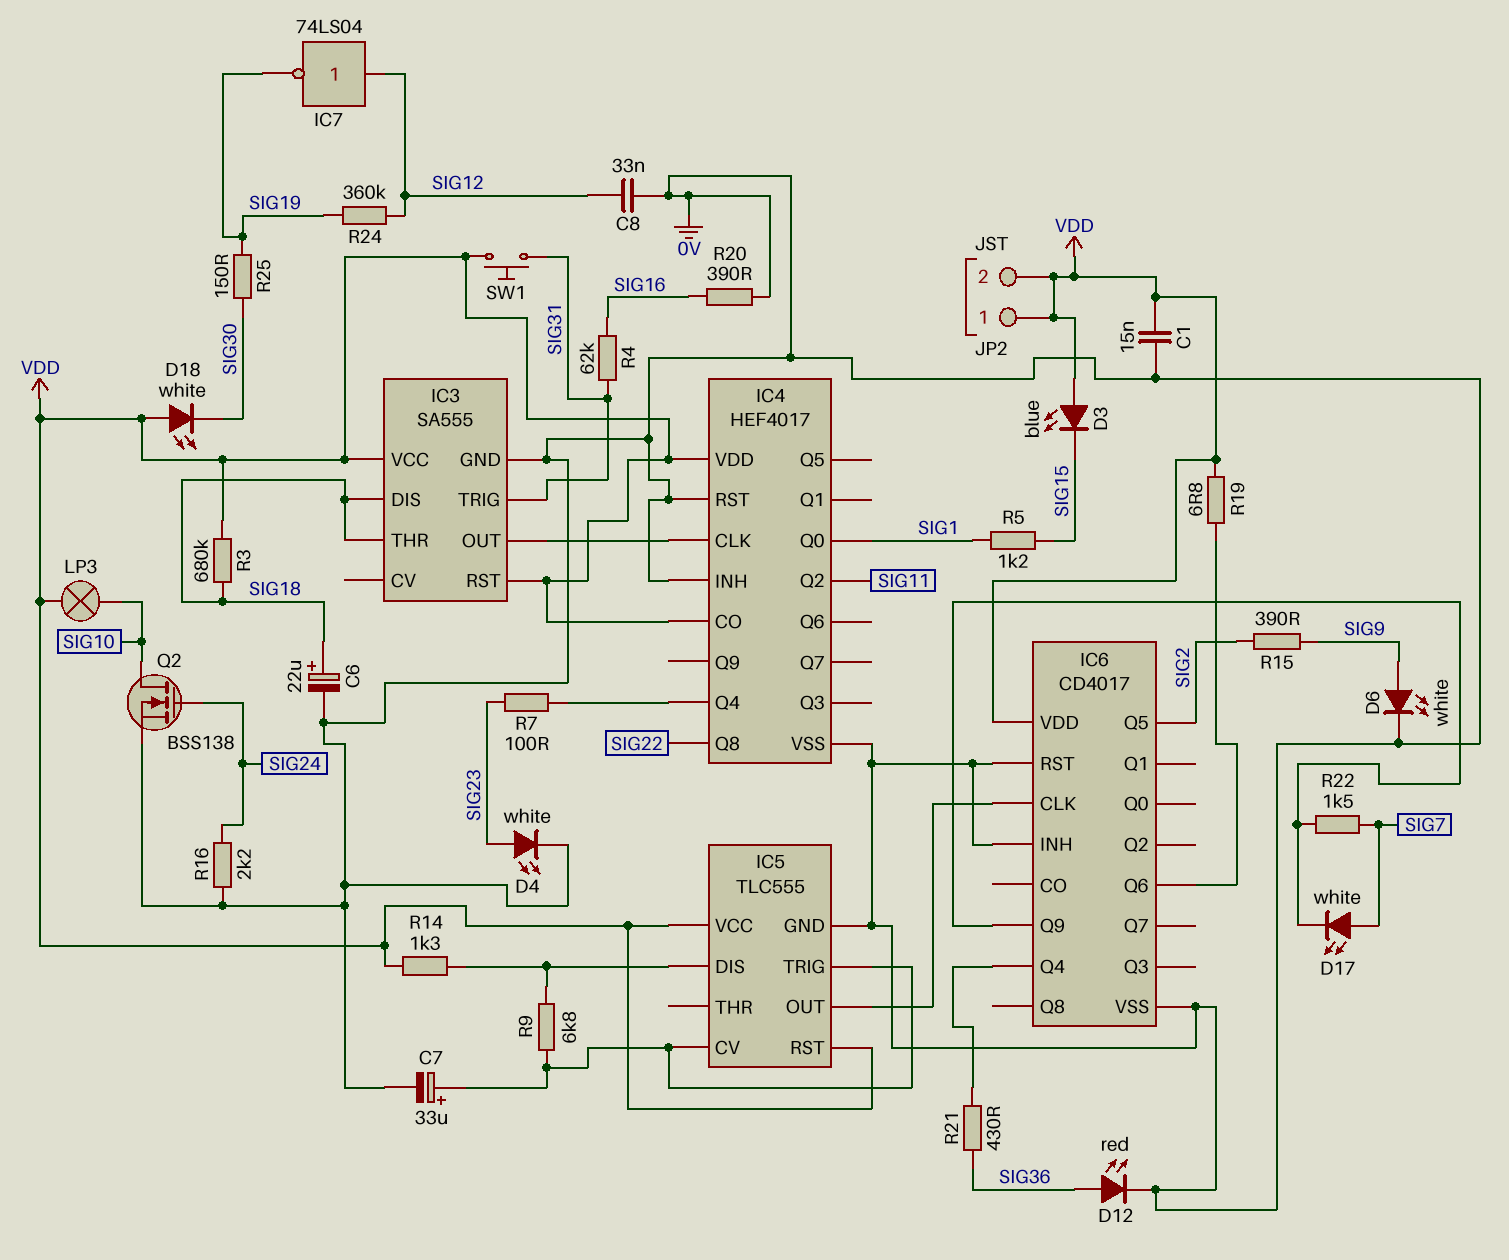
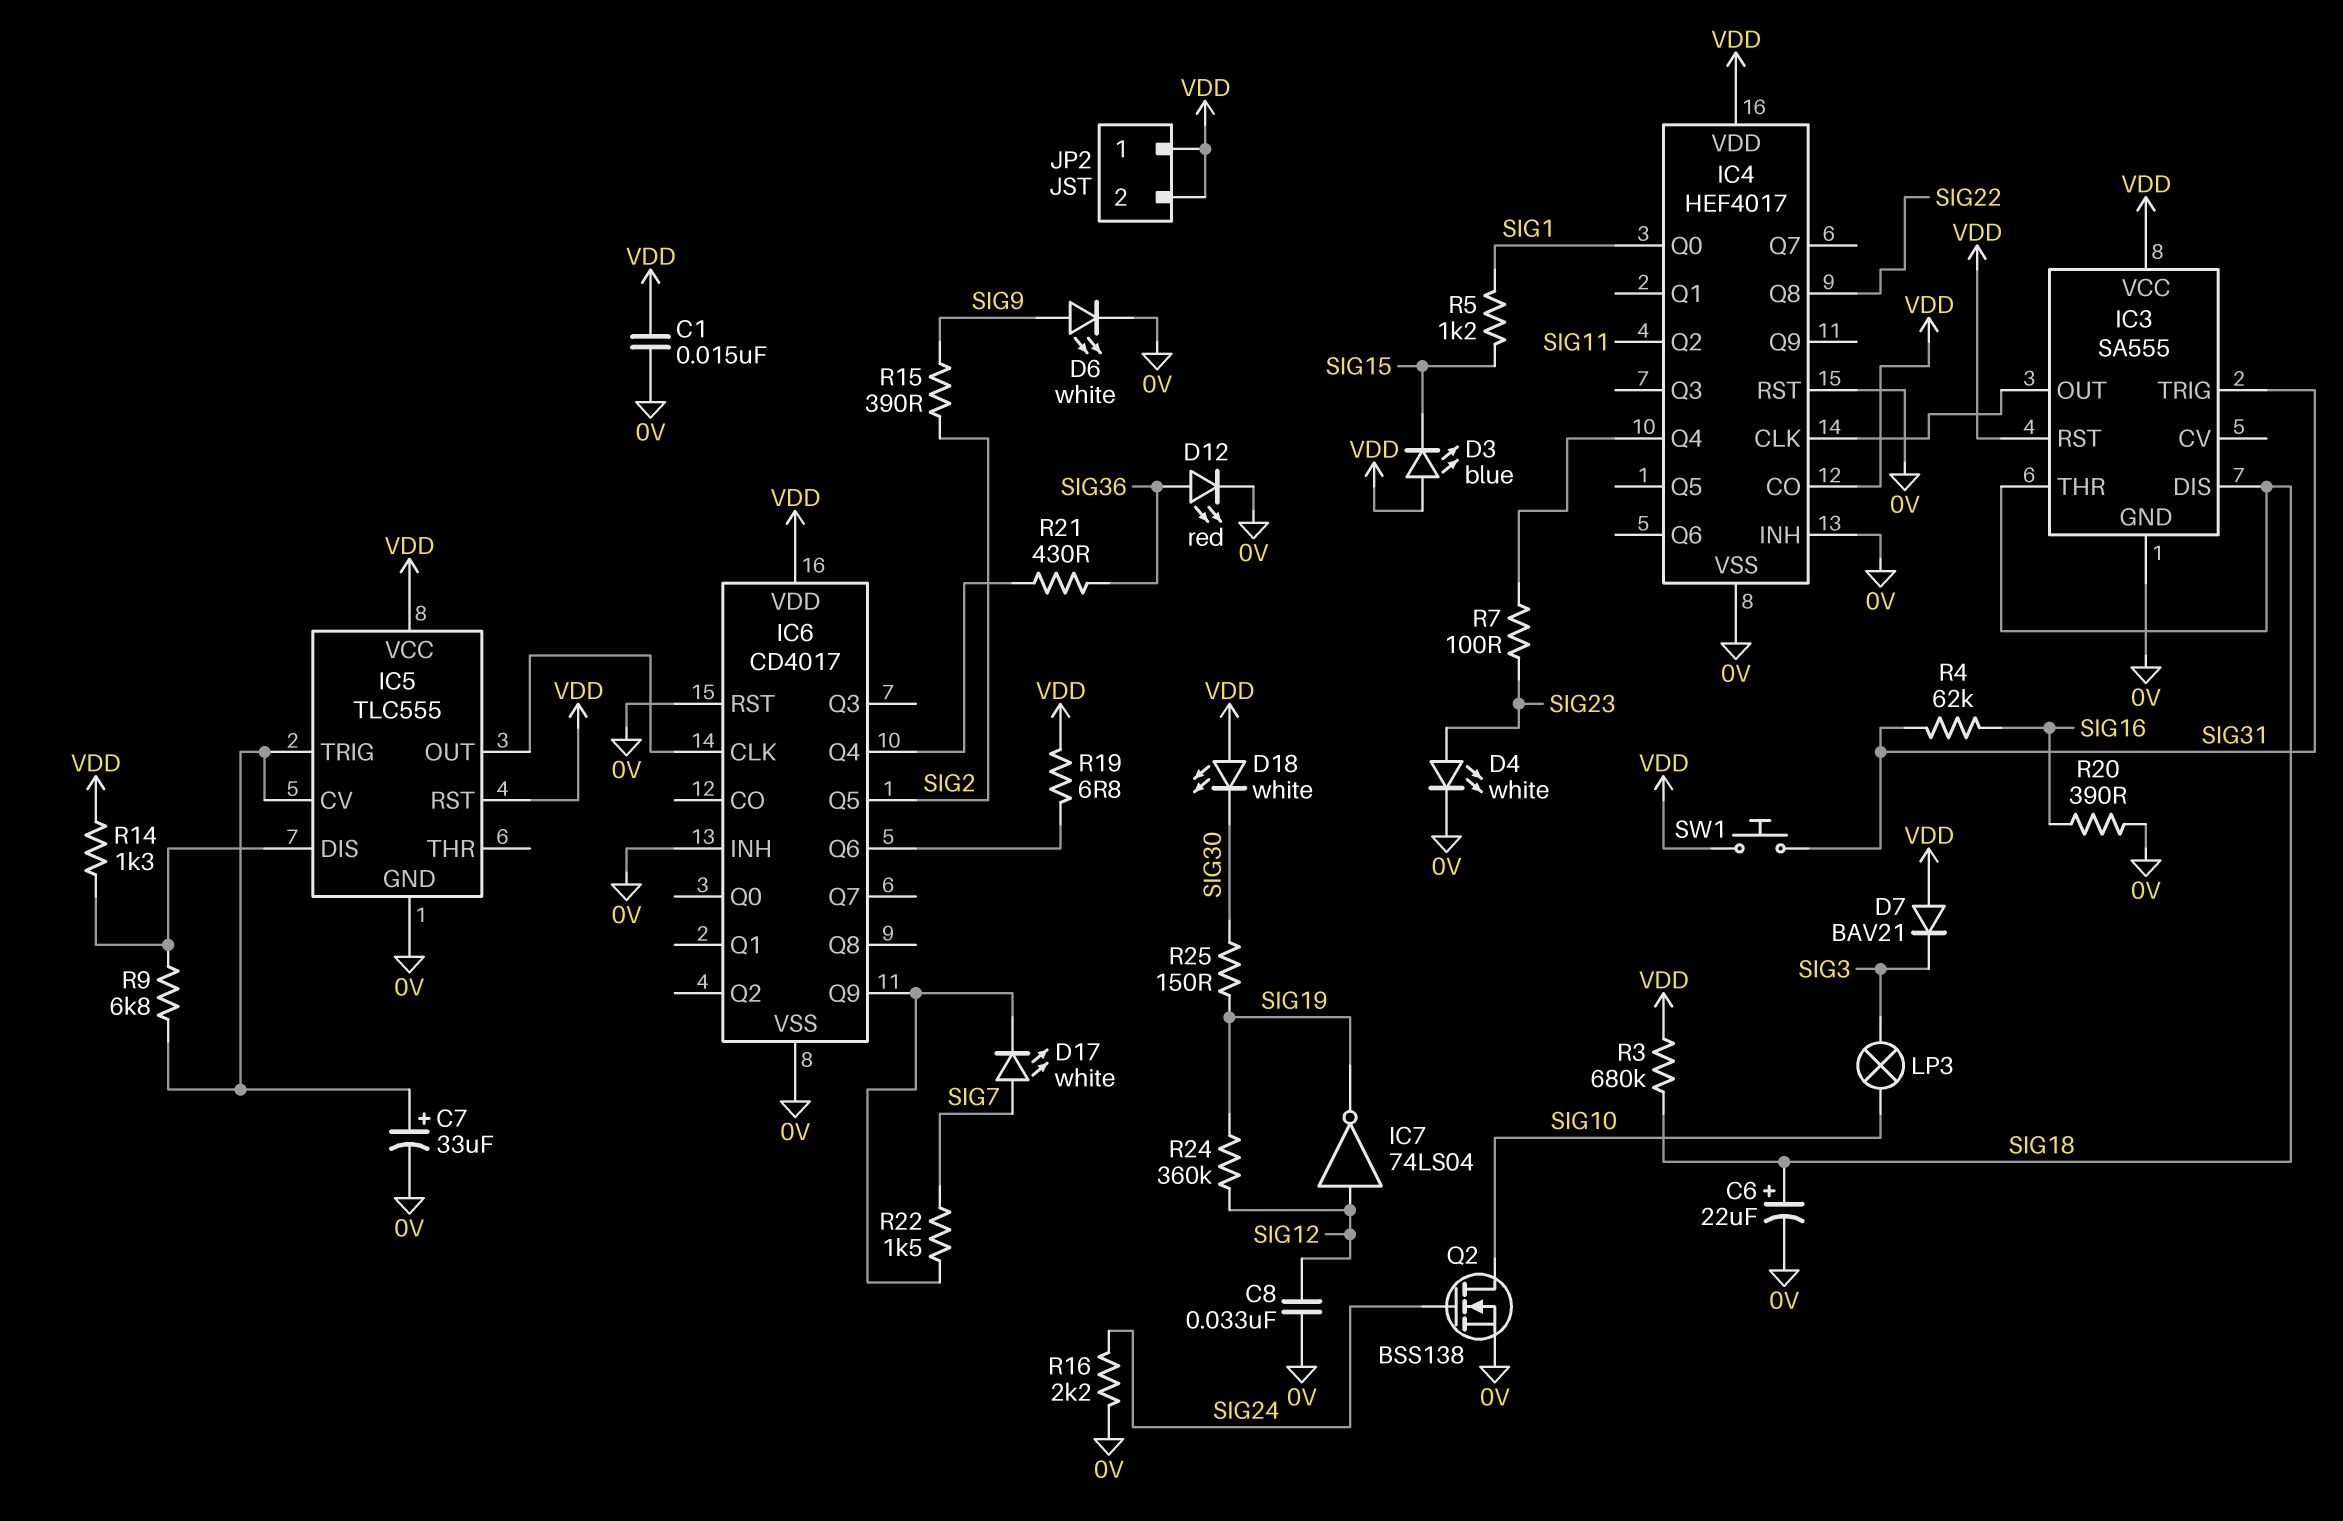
D7: none -> diode BAV21 (A VDD, K SIG3)
LP3: lamp (SIG10, VDD) -> lamp (SIG3, SIG10)

